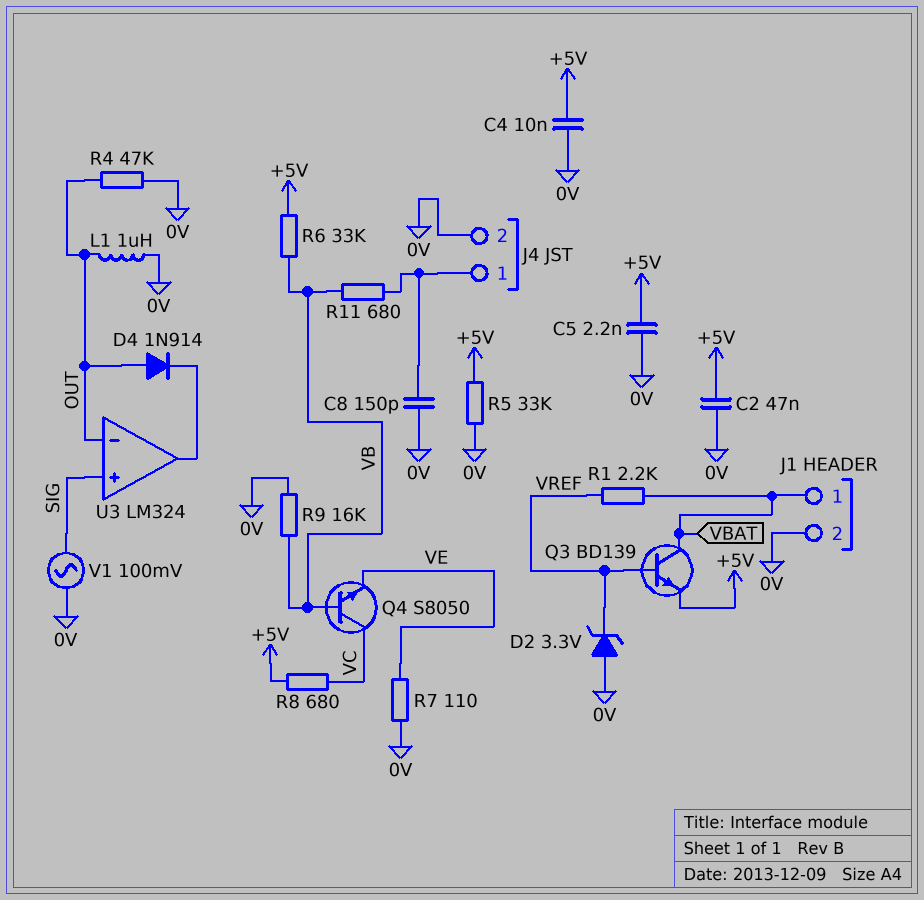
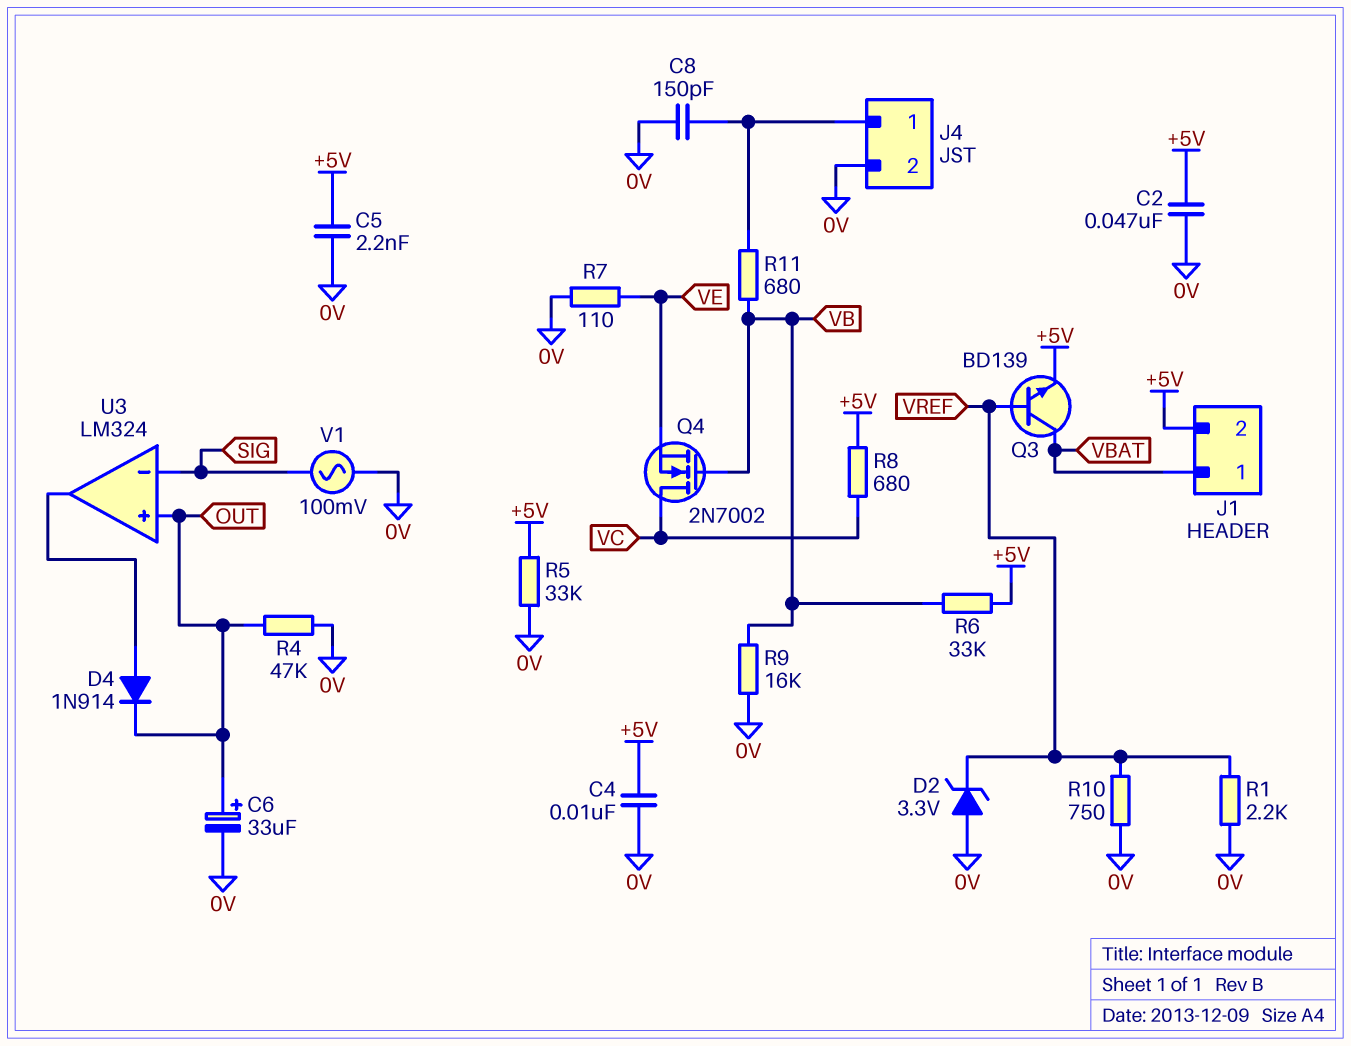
C6: none -> 33uF (plus OUT, minus 0V)
D4: diode 1N914 (A OUT, K U3/out) -> diode 1N914 (A U3/out, K OUT)
J1 pin 2: 0V -> +5V
L1: 1uH (0V, OUT) -> none
Q4: NPN S8050 (B VB, C VC, E VE) -> NMOS 2N7002 (G VB, D VC, S VE)
R1: 2.2k (VBAT, VREF) -> 2.2k (0V, VREF)
R10: none -> 750 (0V, VREF)
U3 pin in+: SIG -> OUT
U3 pin in-: OUT -> SIG

